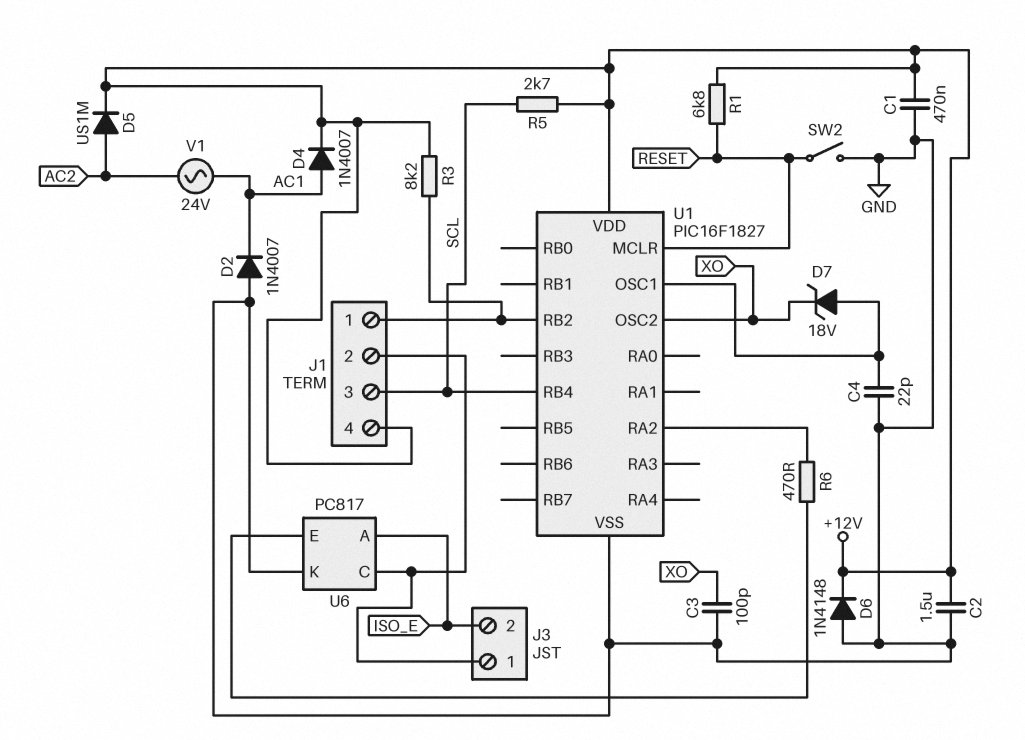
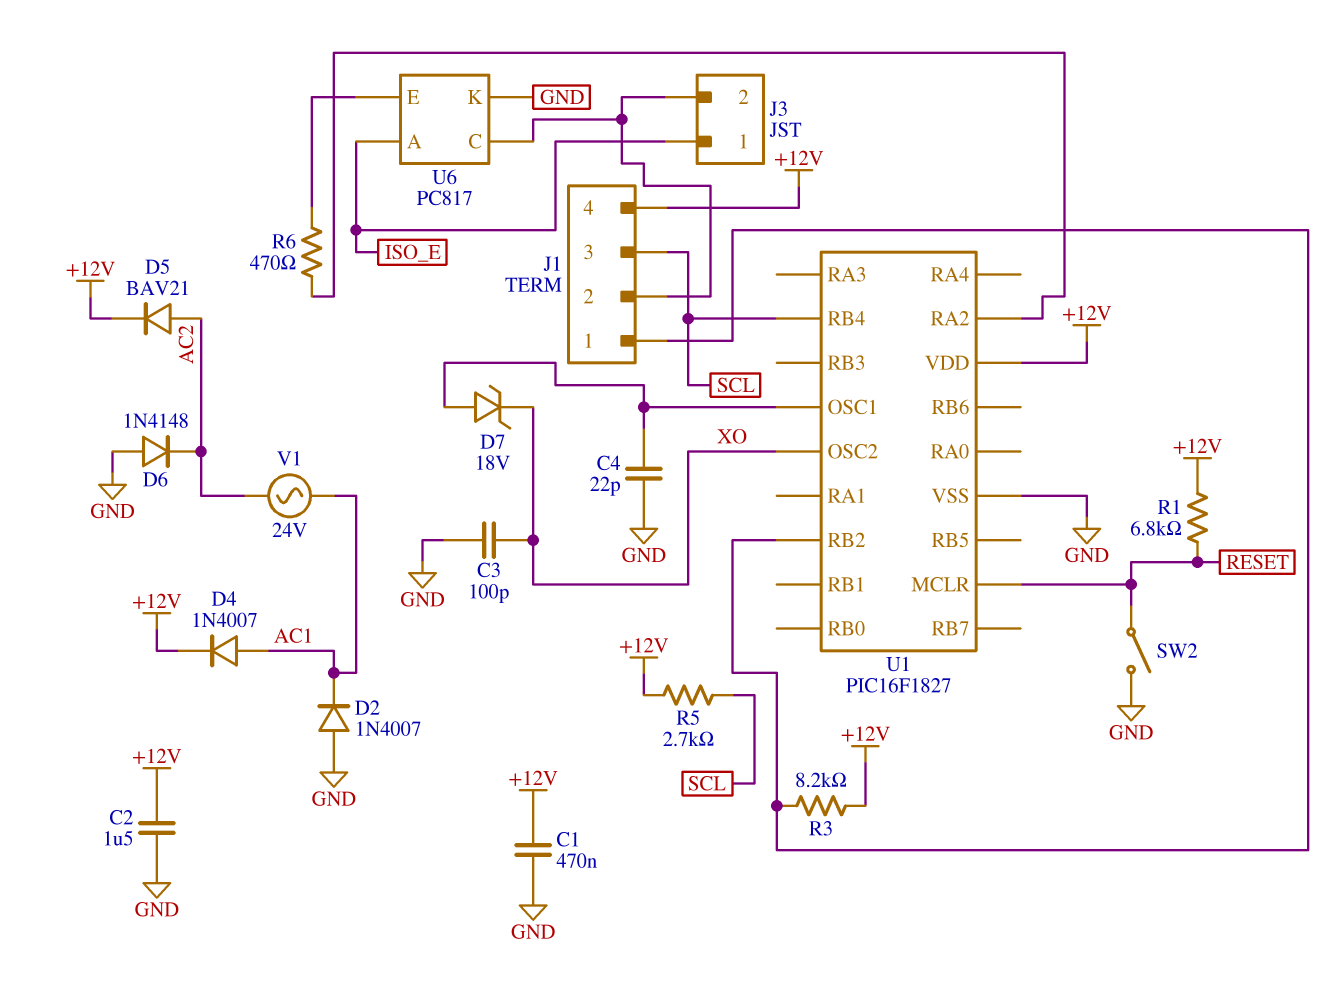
D5: diode US1M (A AC2, K +12V) -> diode BAV21 (A AC2, K +12V)
D6: diode 1N4148 (A GND, K +12V) -> diode 1N4148 (A GND, K AC2)
J3 pin 1: J1/2 -> ISO_E
J3 pin 2: ISO_E -> J1/2

